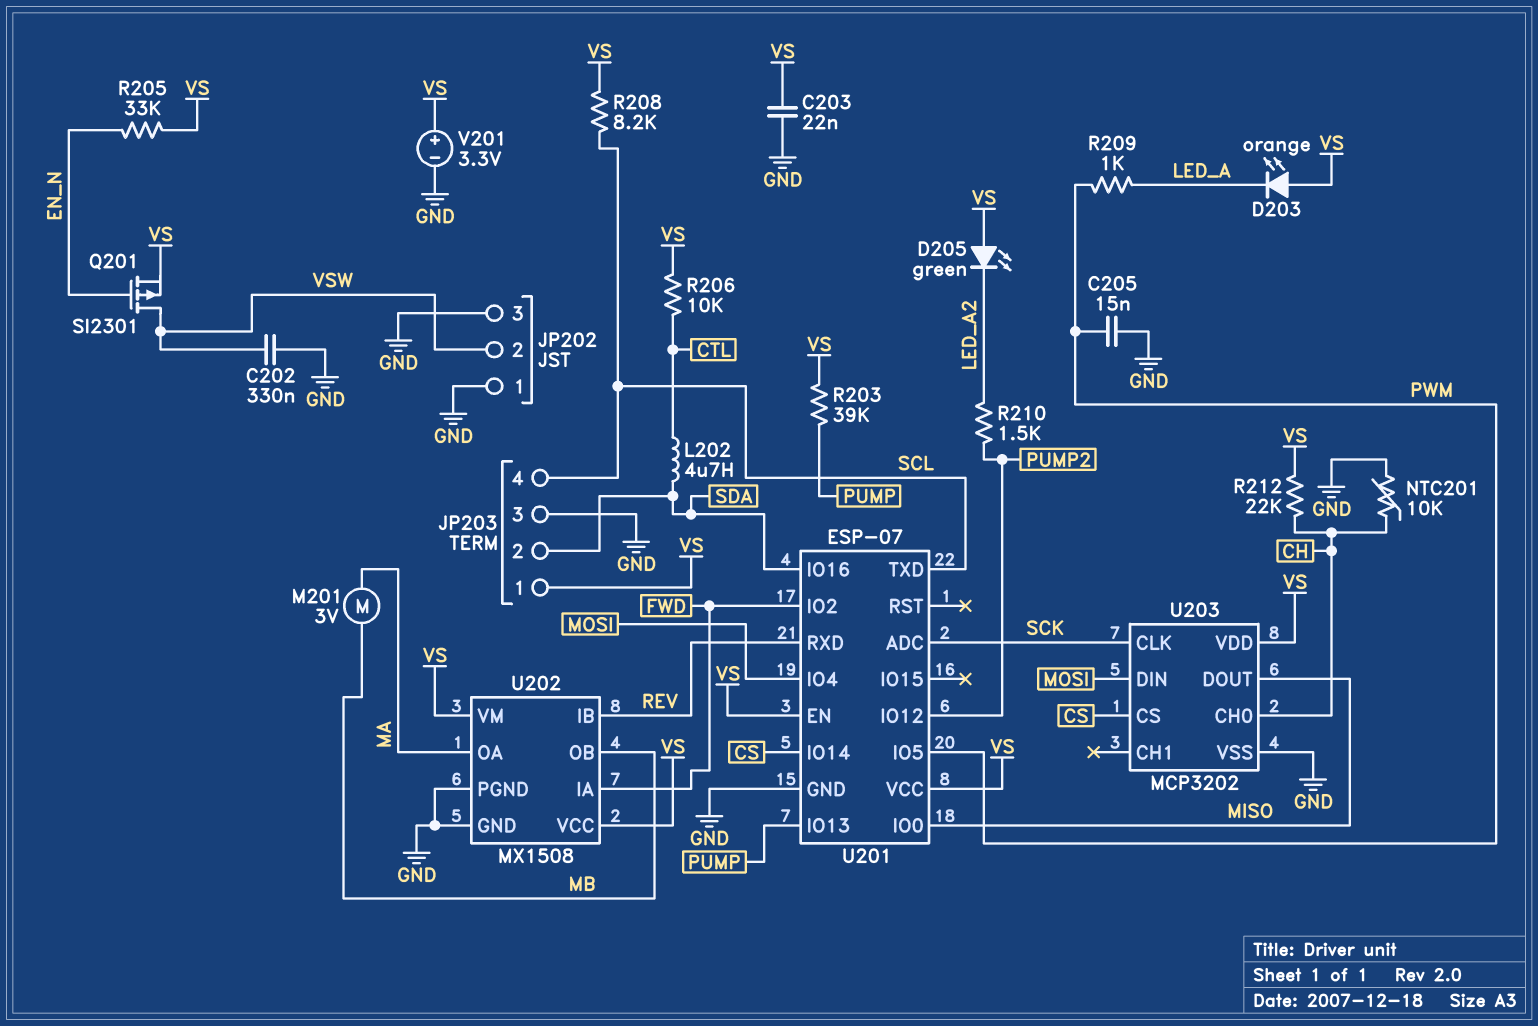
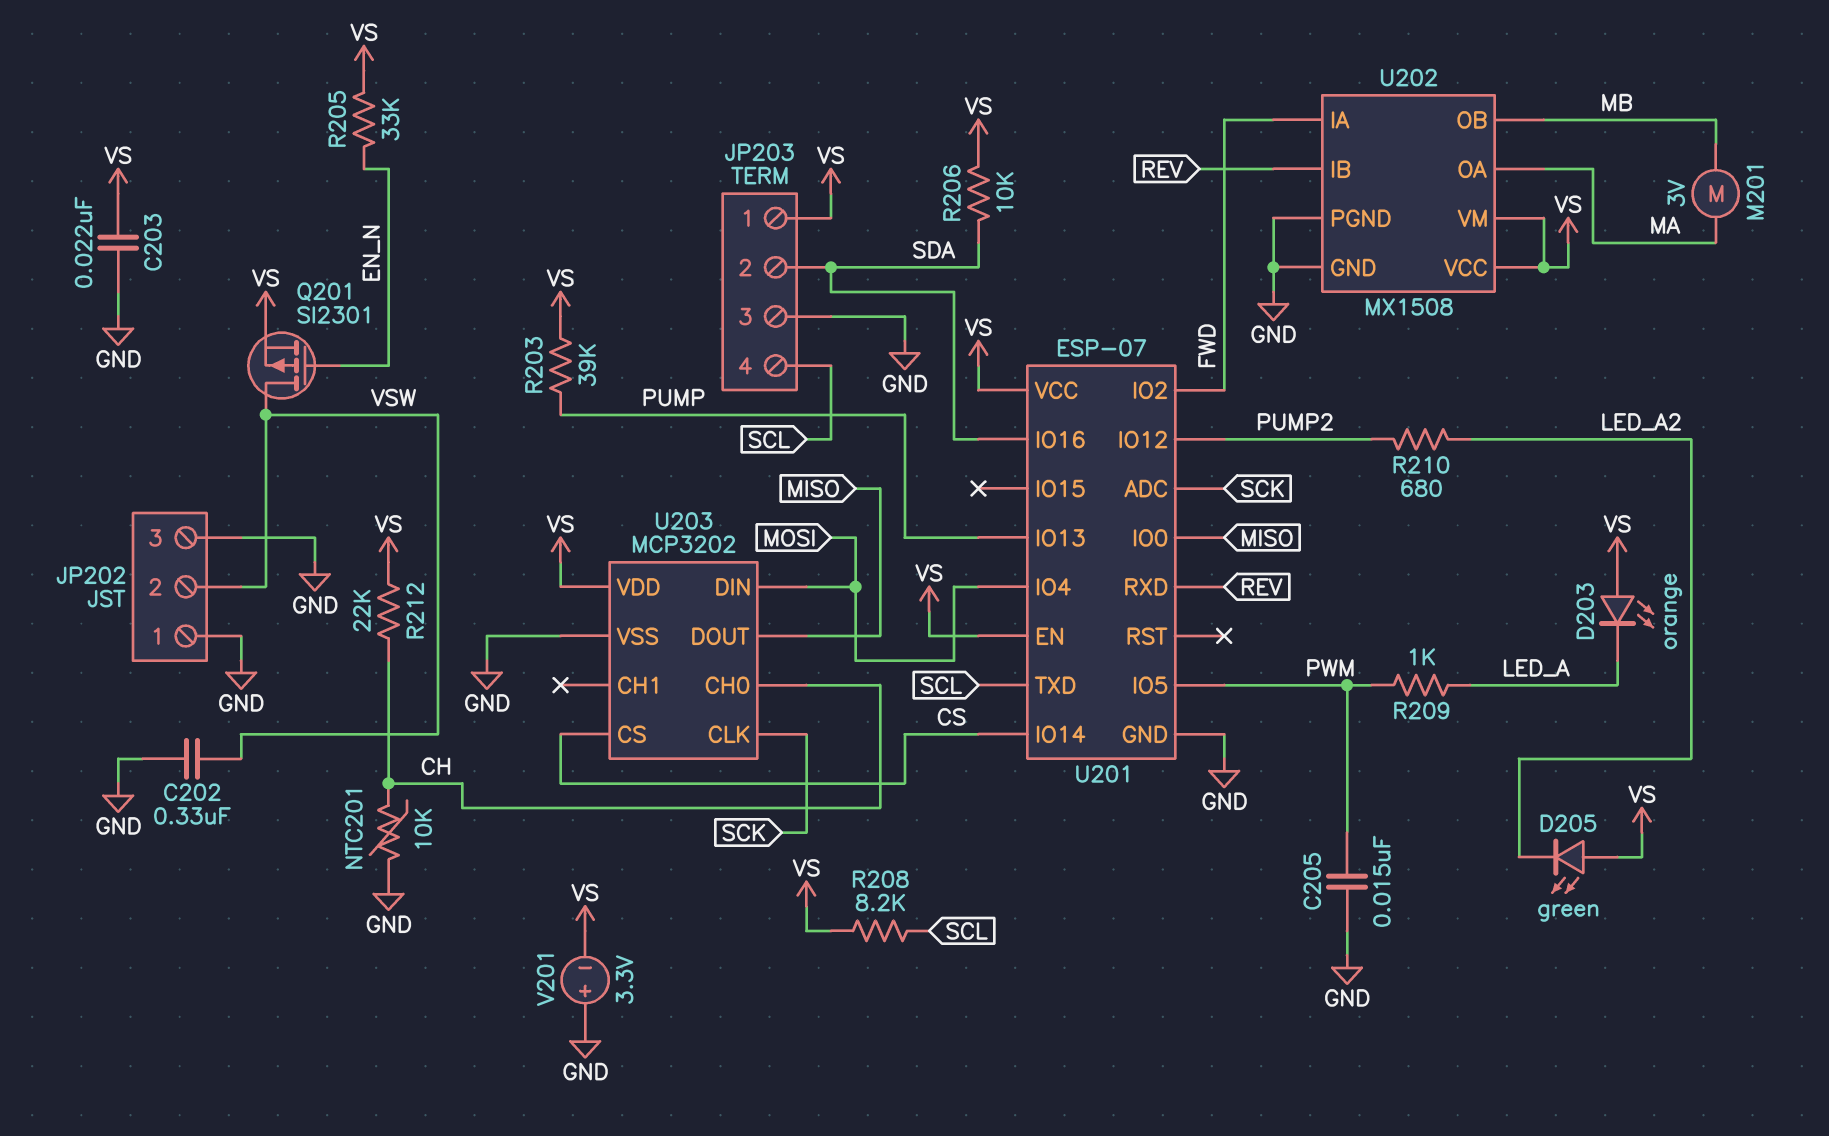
L202: 4.7uH (CTL, SDA) -> none
R206: 10k (CTL, VS) -> 10k (SDA, VS)
R210: 1.5k (LED_A2, PUMP2) -> 680 (LED_A2, PUMP2)
V201: 3.3V (plus VS, minus GND) -> 3.3V (plus GND, minus VS)

